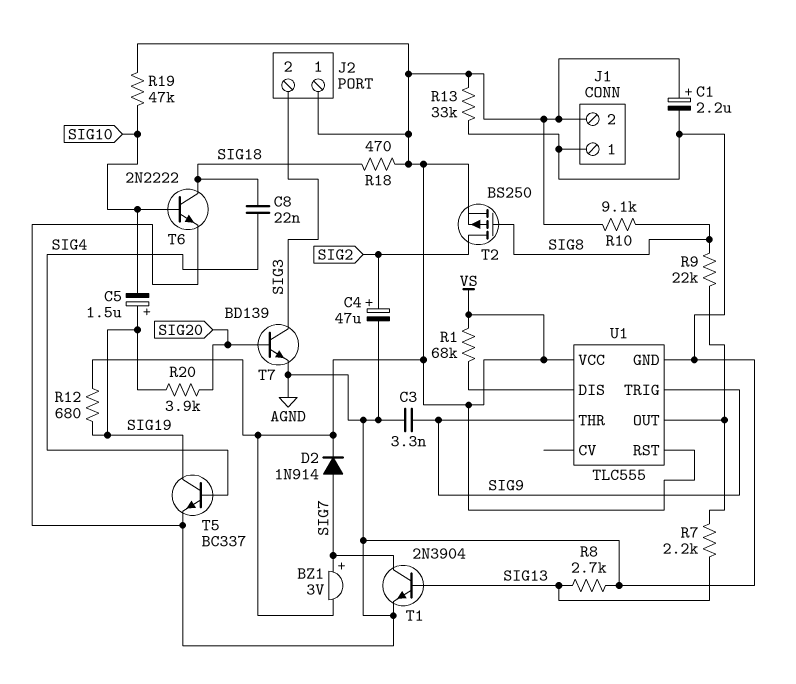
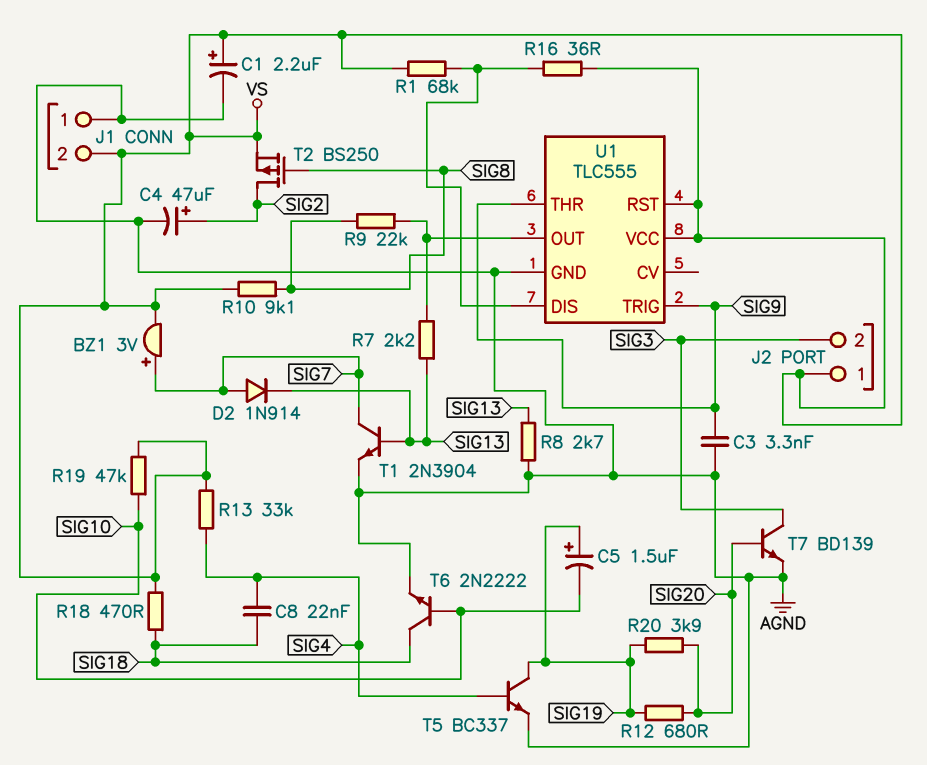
D2: diode 1N914 (A SIG7, K VS) -> diode 1N914 (A SIG7, K SIG13)
R12: 680 (SIG19, VS) -> 680 (SIG19, SIG20)
R13: 33k (AGND, VS) -> 33k (SIG4, VS)
R16: none -> 36 (U1/DIS, VS)

